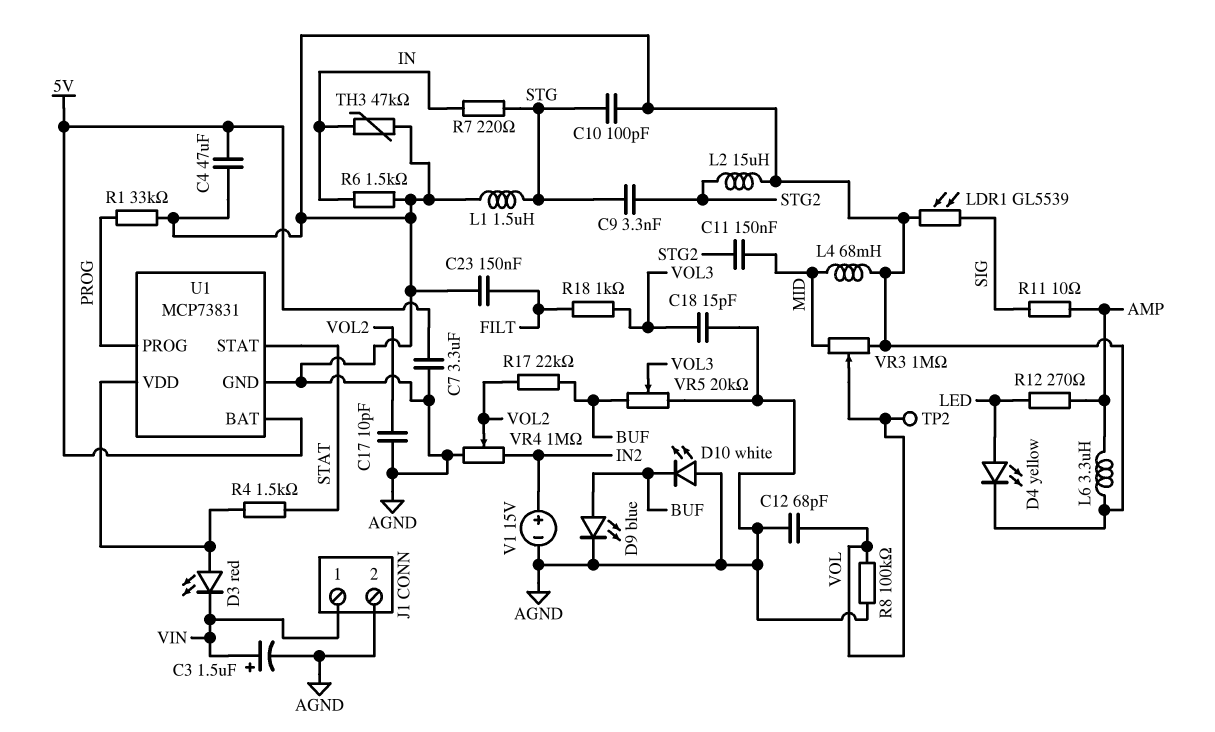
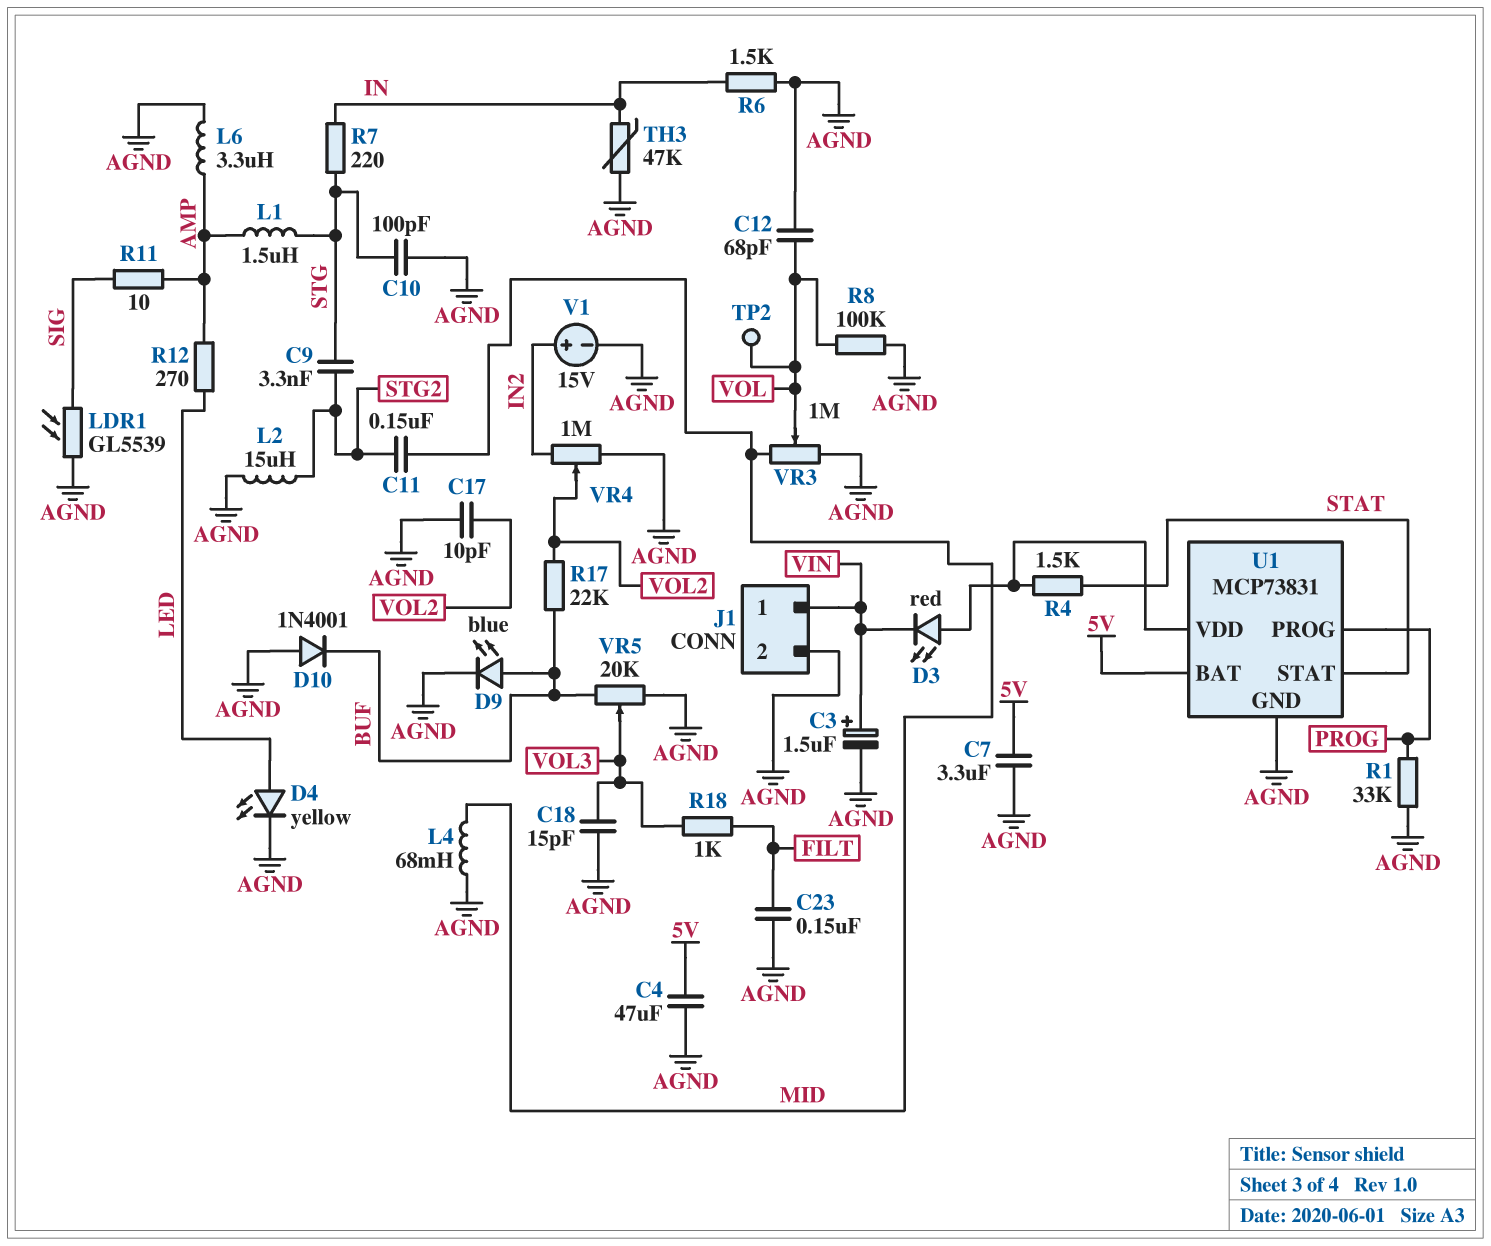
D10: LED white (A AGND, K BUF) -> diode 1N4001 (A AGND, K BUF)
L1: 1.5uH (AGND, STG) -> 1.5uH (AMP, STG)

